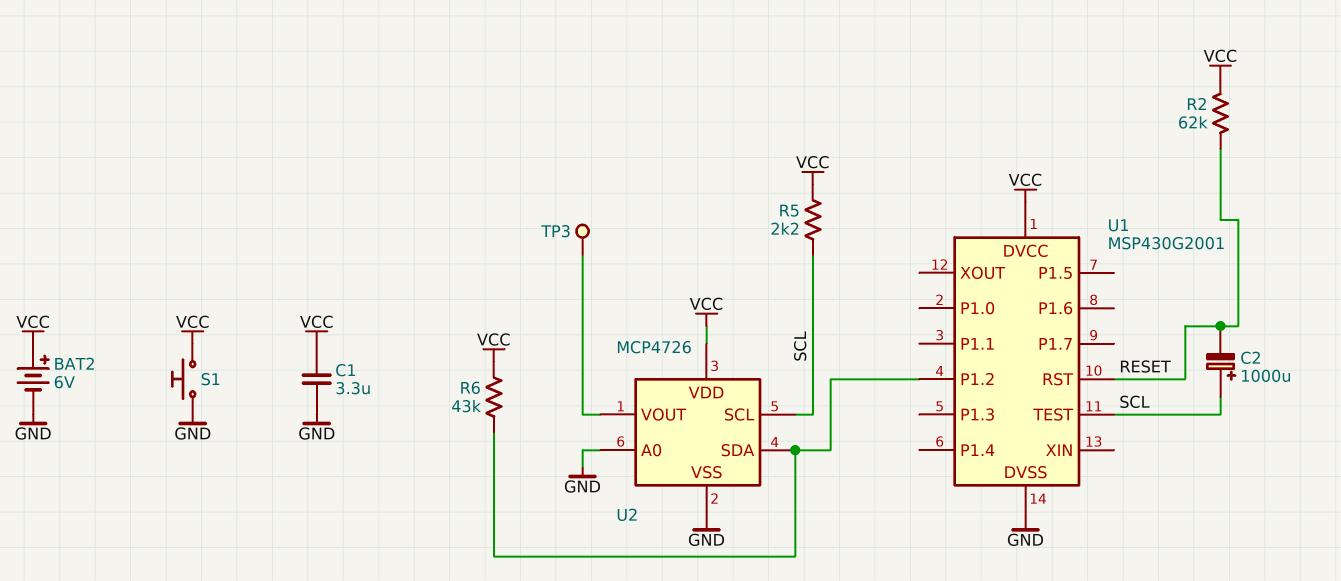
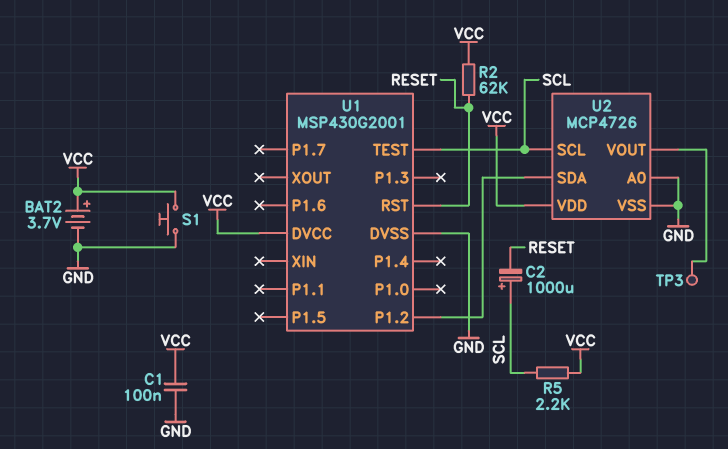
BAT2: 6V (plus VCC, minus GND) -> 3.7V (plus VCC, minus GND)
C1: 3.3uF (GND, VCC) -> 100nF (GND, VCC)
R6: 43k (U1/P1.2, VCC) -> none

